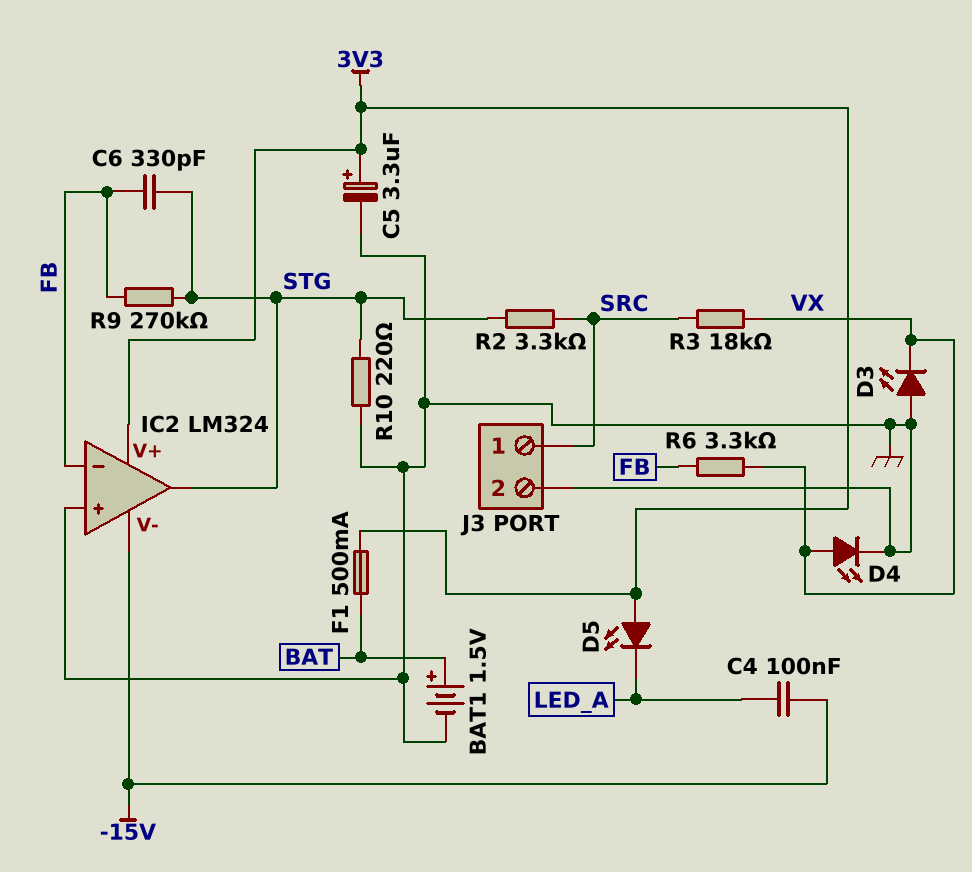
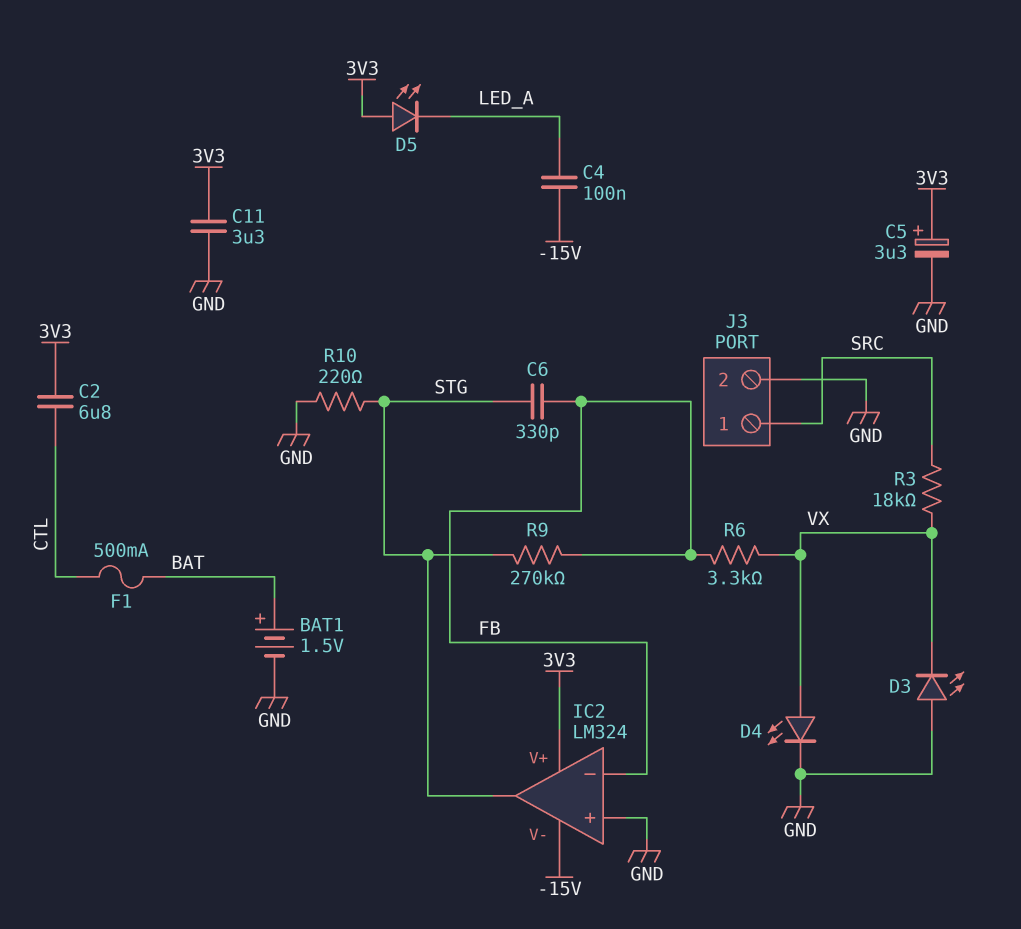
C2: none -> 6.8uF (3V3, CTL)
C11: none -> 3.3uF (3V3, GND)
F1: 500mA (3V3, BAT) -> 500mA (BAT, CTL)
R2: 3.3k (SRC, STG) -> none

